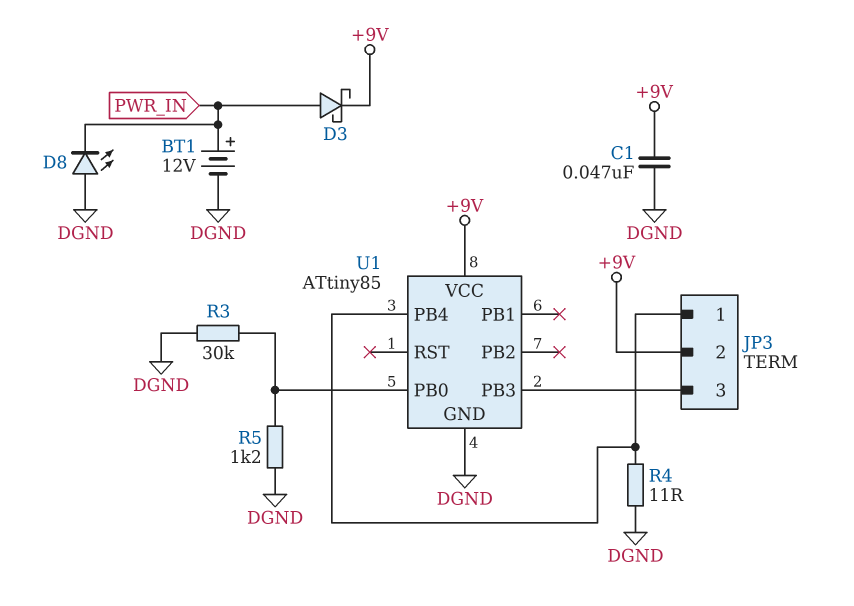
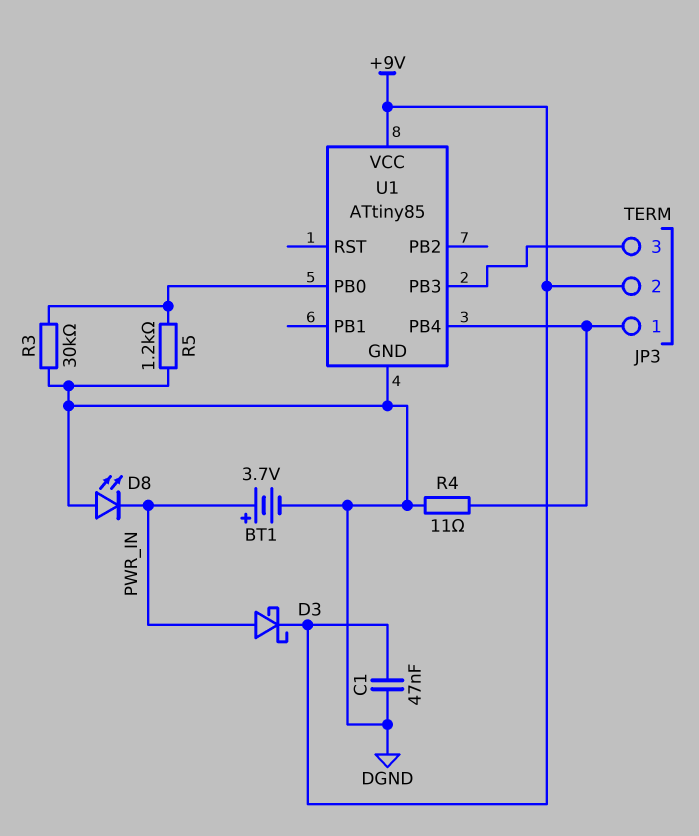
BT1: 12V (plus PWR_IN, minus DGND) -> 3.7V (plus PWR_IN, minus DGND)

